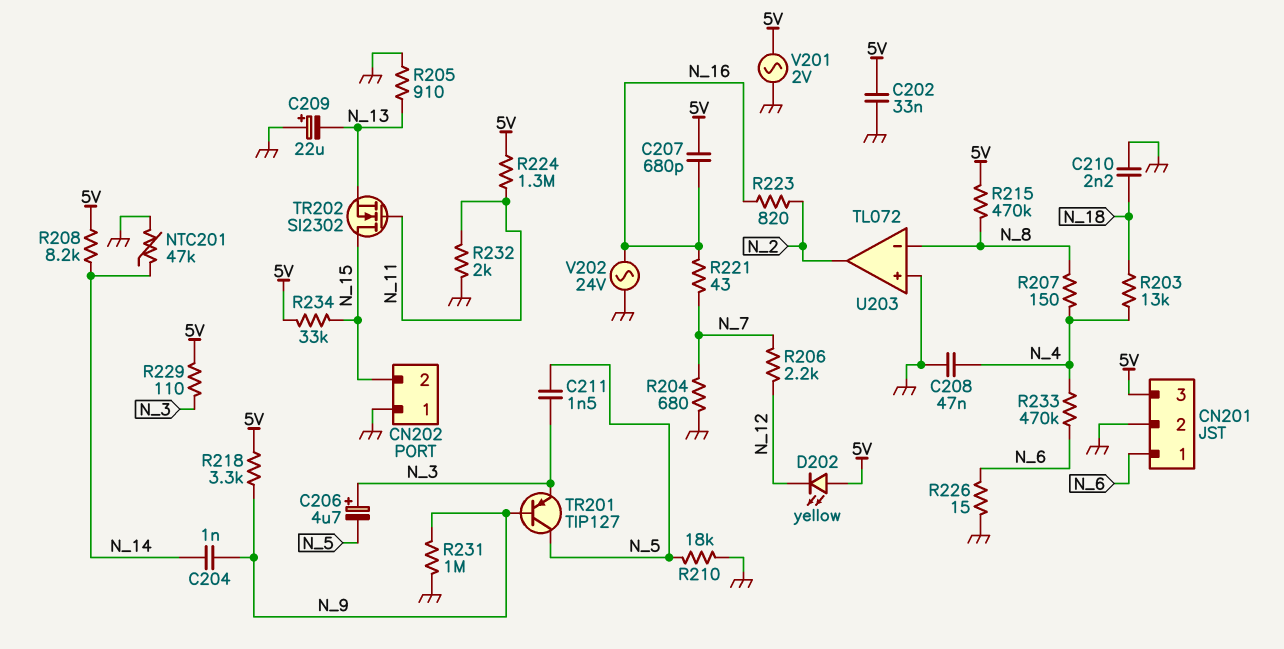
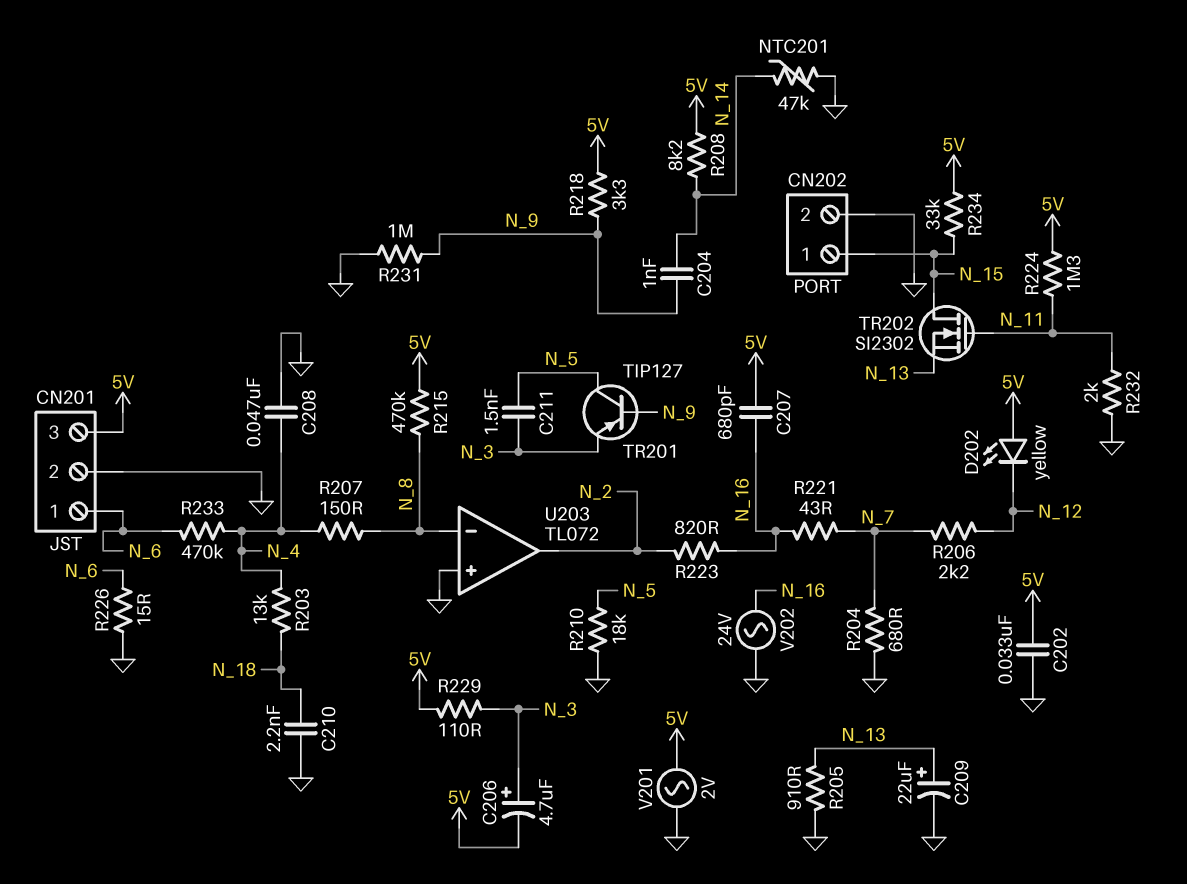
C206: 4.7uF (plus N_3, minus N_5) -> 4.7uF (plus N_3, minus 5V)
C209: 22uF (plus GND, minus N_13) -> 22uF (plus N_13, minus GND)
CN202 pin 1: GND -> N_15
CN202 pin 2: N_15 -> GND

